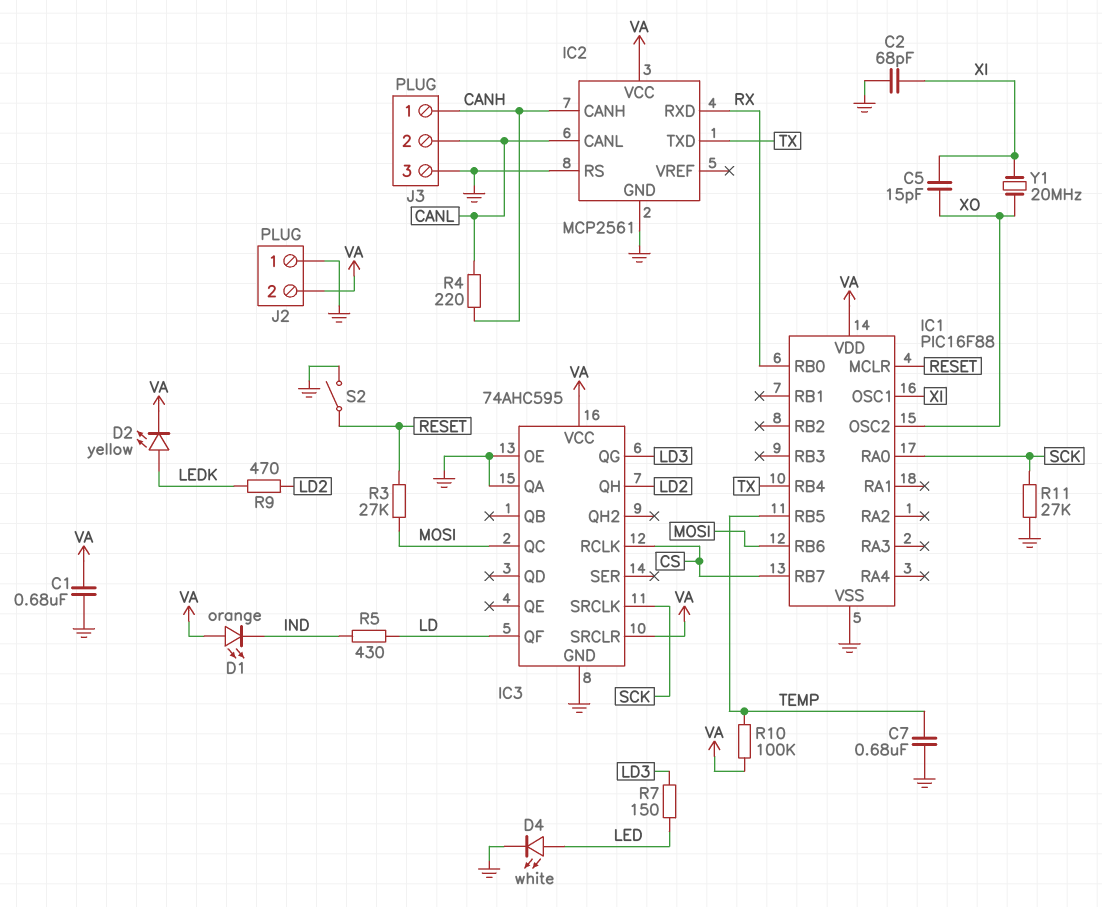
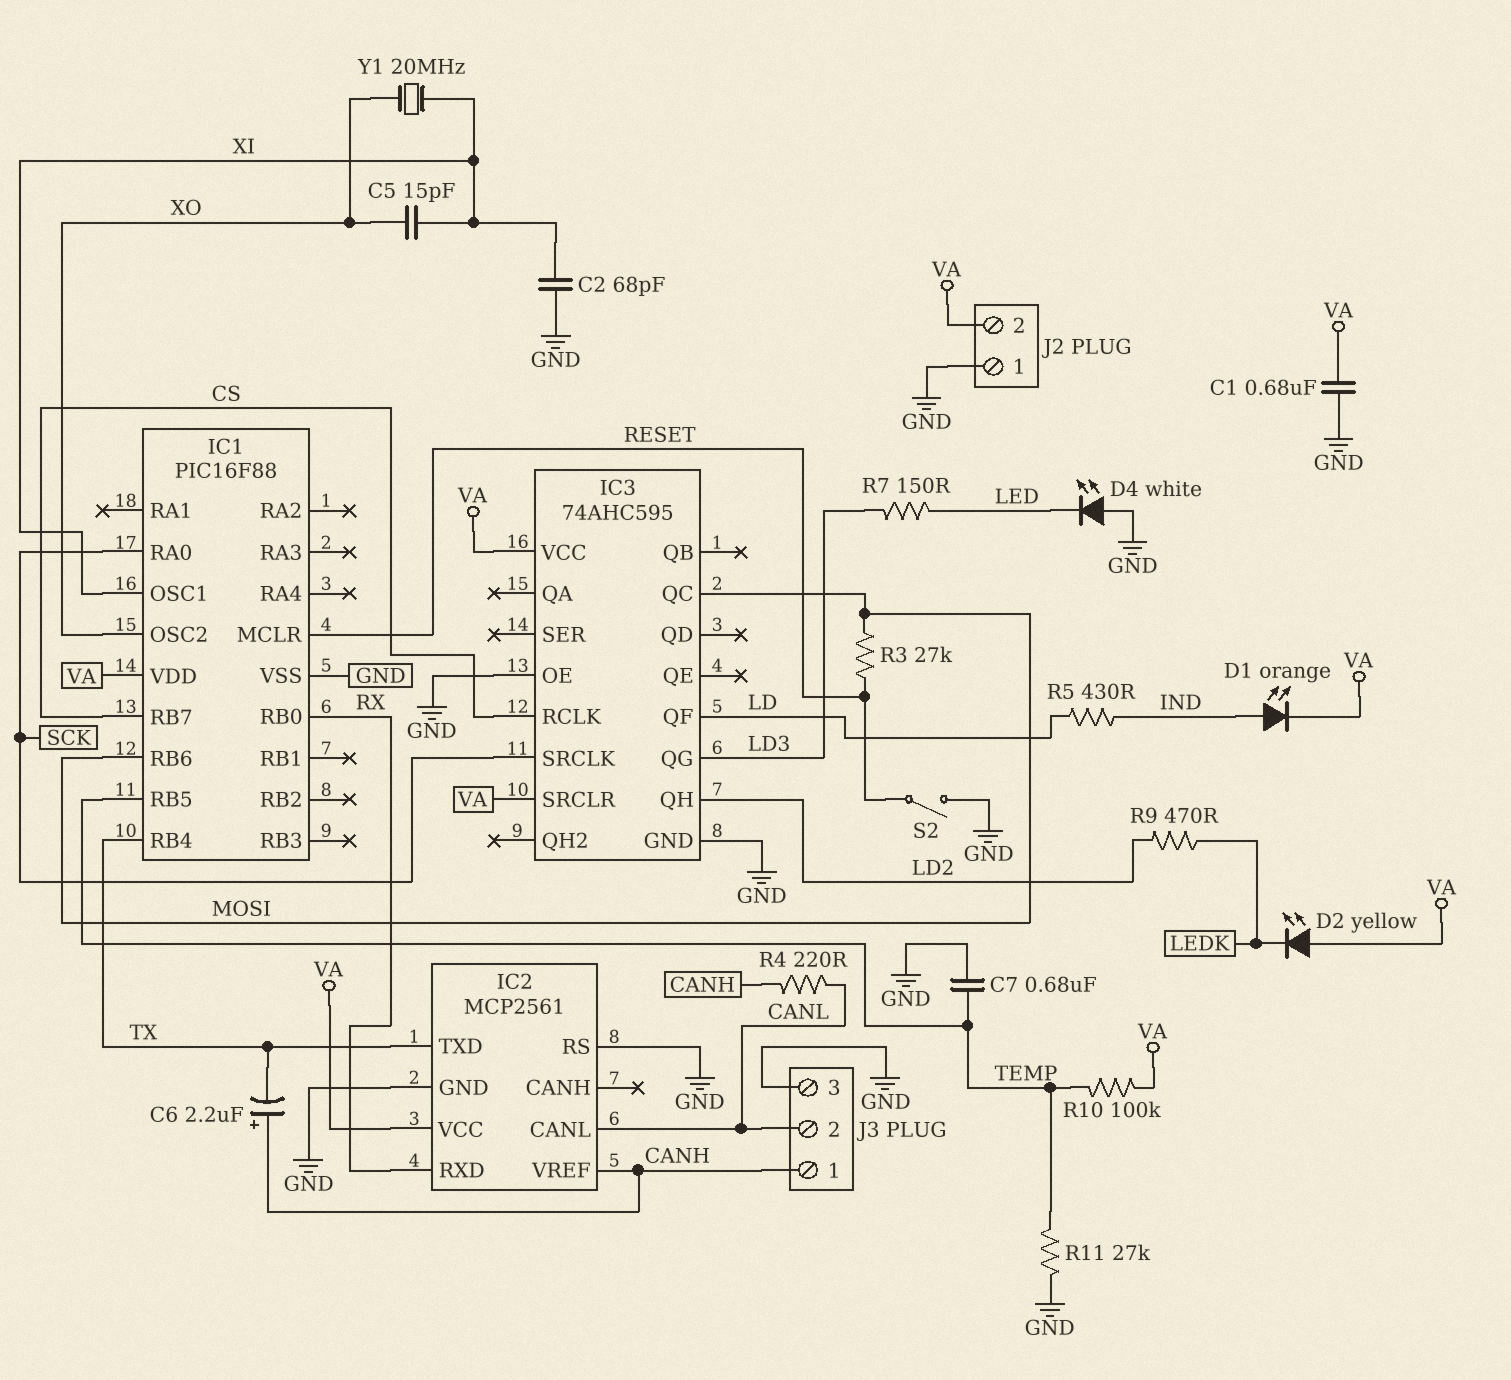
C6: none -> 2.2uF (plus CANH, minus TX)
D1: LED orange (A VA, K IND) -> LED orange (A IND, K VA)
D2: LED yellow (A LEDK, K VA) -> LED yellow (A VA, K LEDK)
D4: LED white (A LED, K GND) -> LED white (A GND, K LED)
IC2 pin CANH: CANH -> none
IC2 pin VREF: none -> CANH
IC3 pin QA: GND -> none
R11: 27k (GND, SCK) -> 27k (GND, TEMP)

